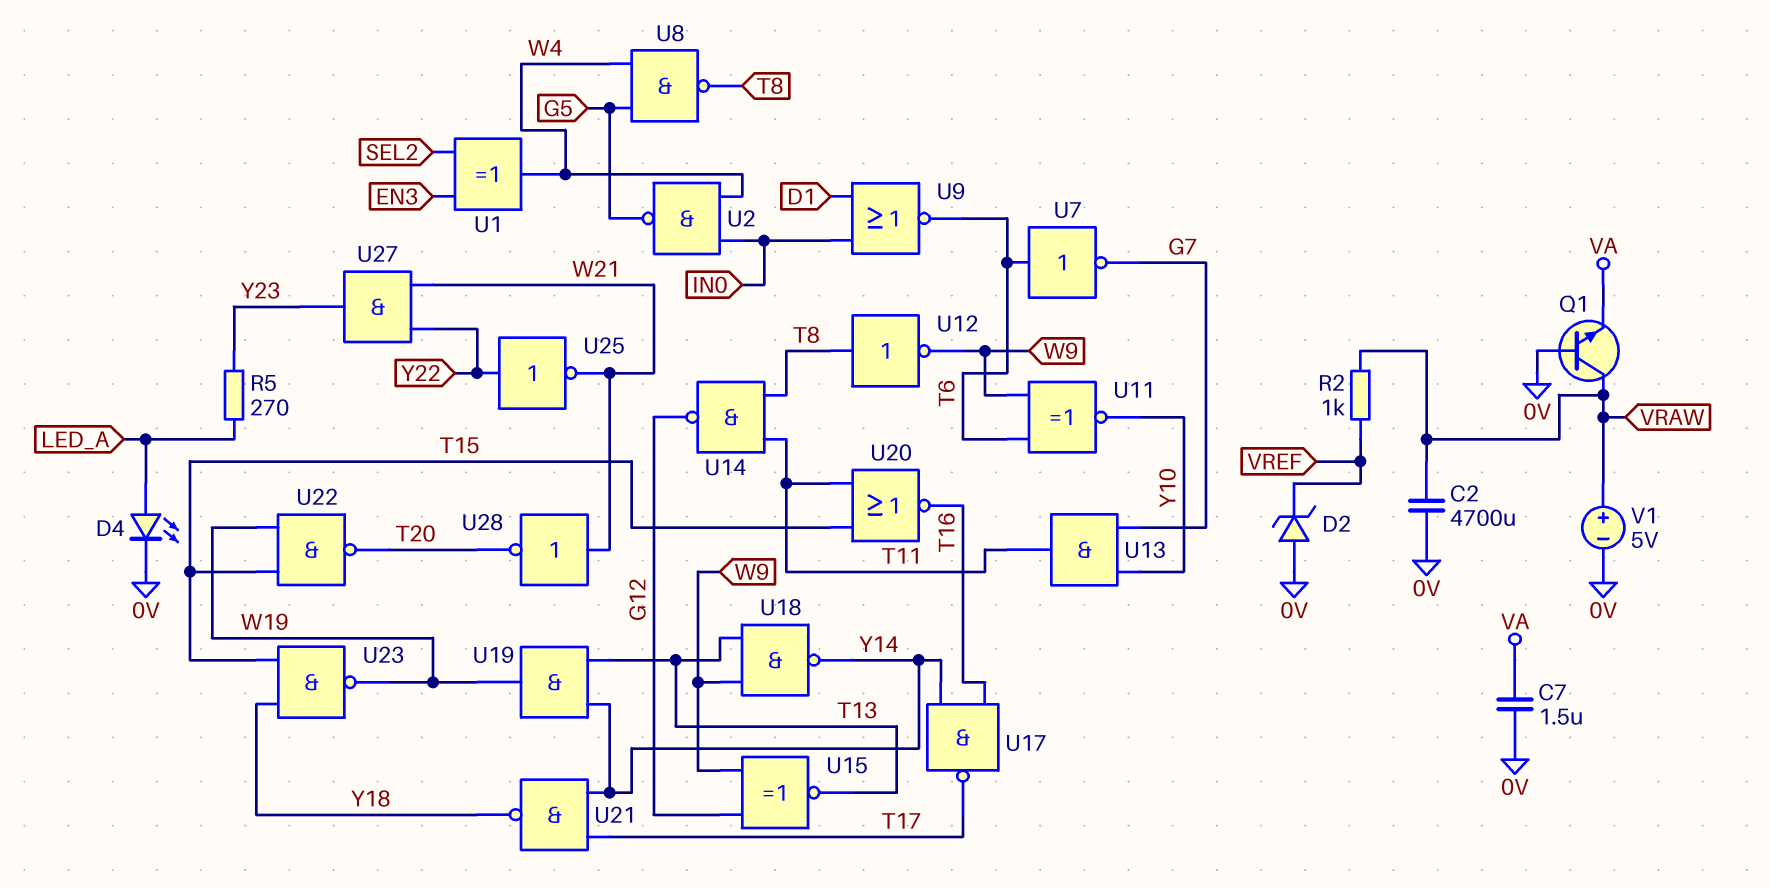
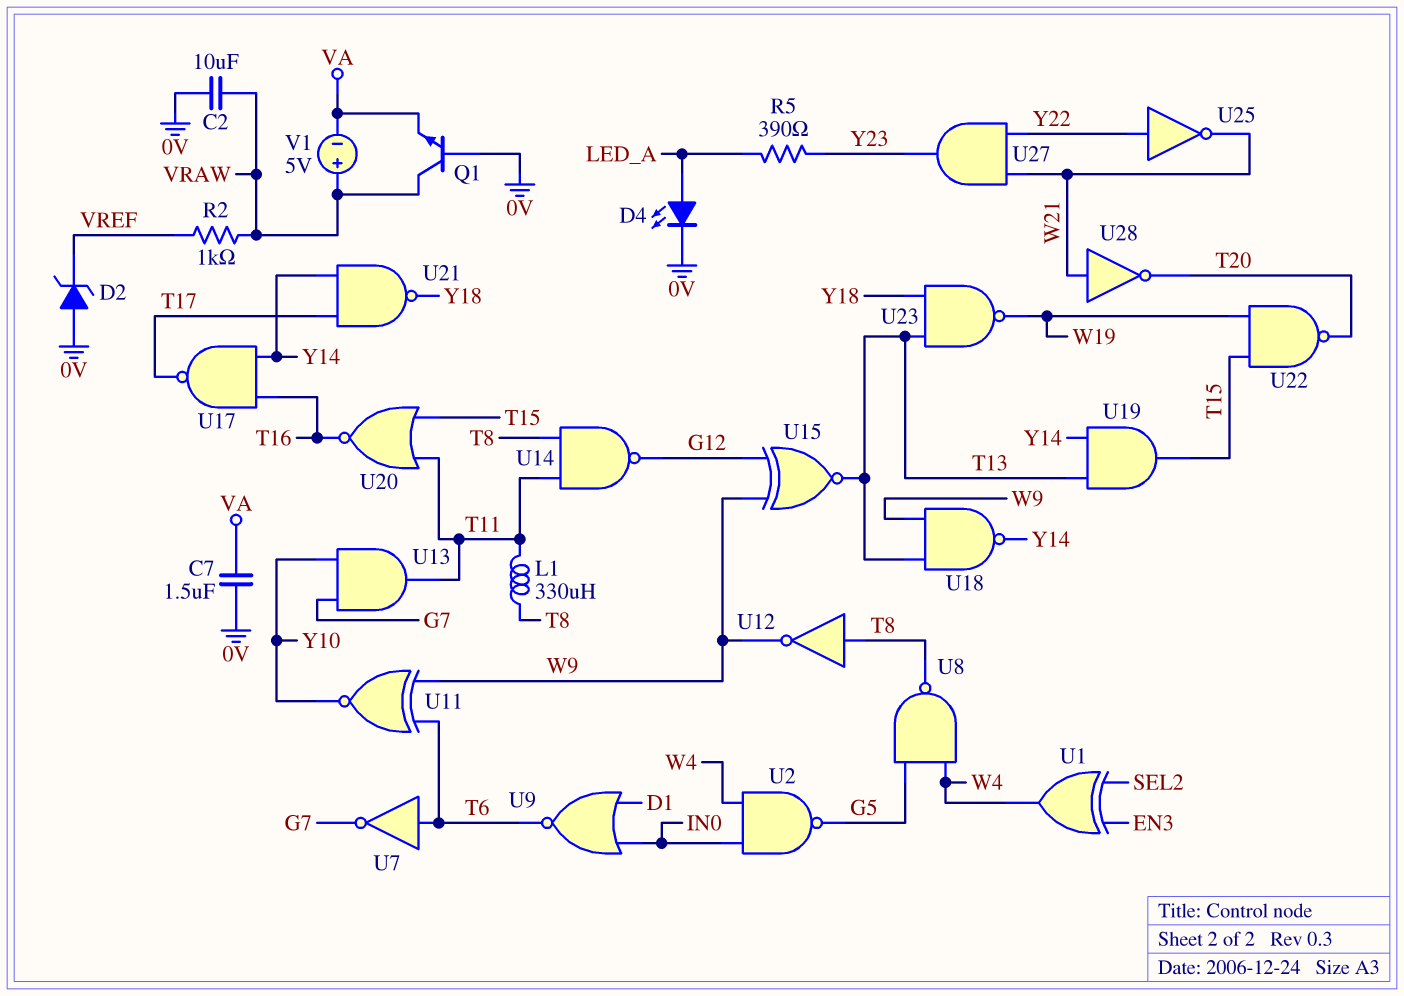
C2: 4700uF (0V, VRAW) -> 10uF (0V, VRAW)
L1: none -> 330uH (T8, T11)
R5: 270 (LED_A, Y23) -> 390 (LED_A, Y23)
U19: AND (in T13, in Y14, out W19) -> AND (in T13, in Y14, out T15)
U23: NAND (in T15, in Y18, out W19) -> NAND (in T13, in Y18, out W19)
V1: 5V (plus VRAW, minus 0V) -> 5V (plus VRAW, minus VA)

